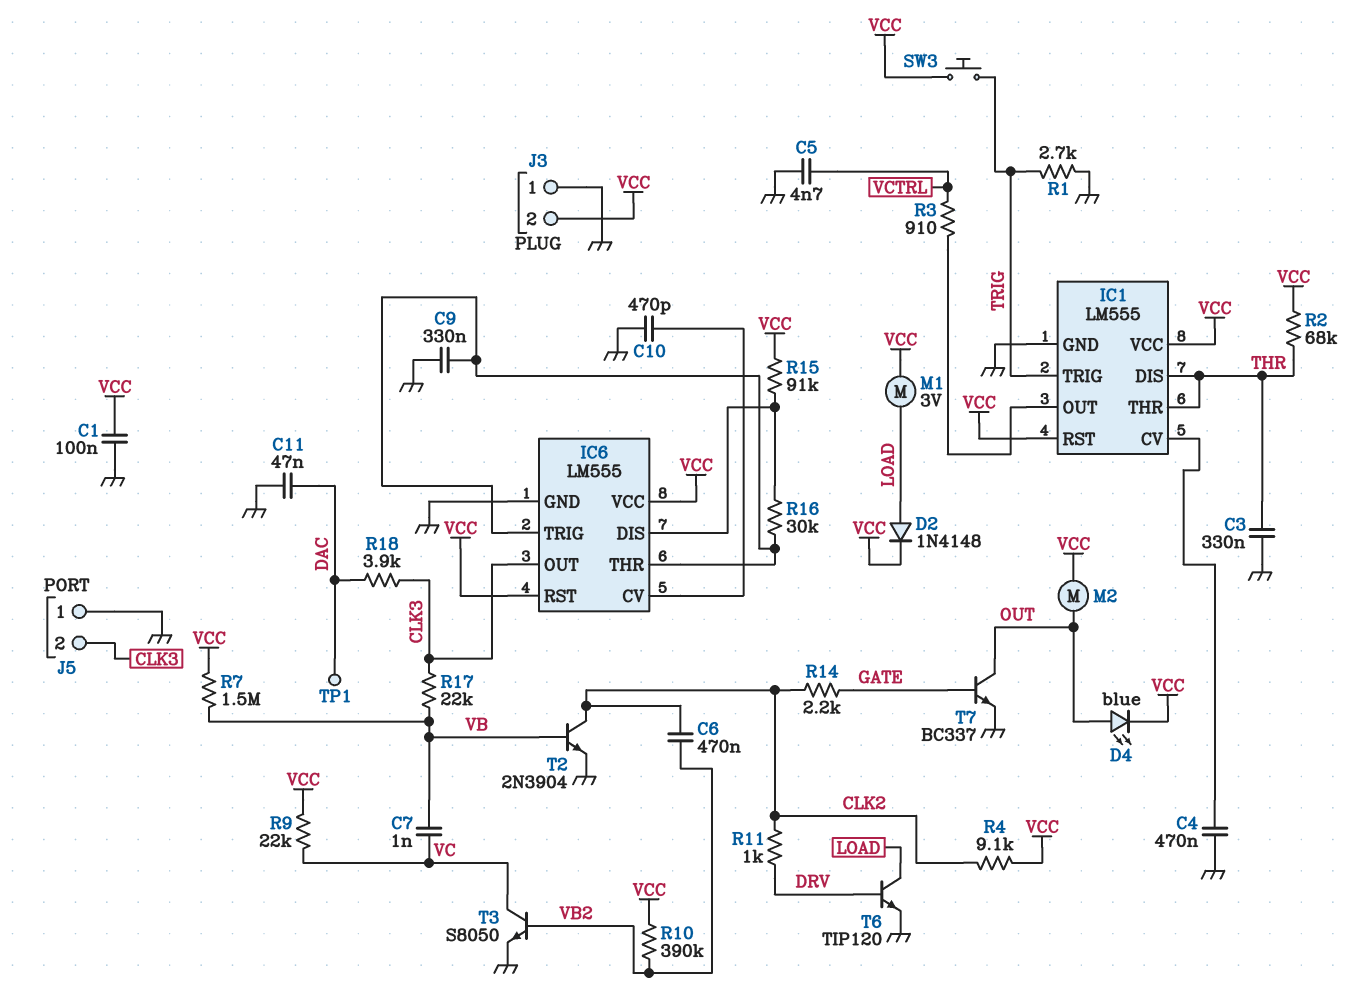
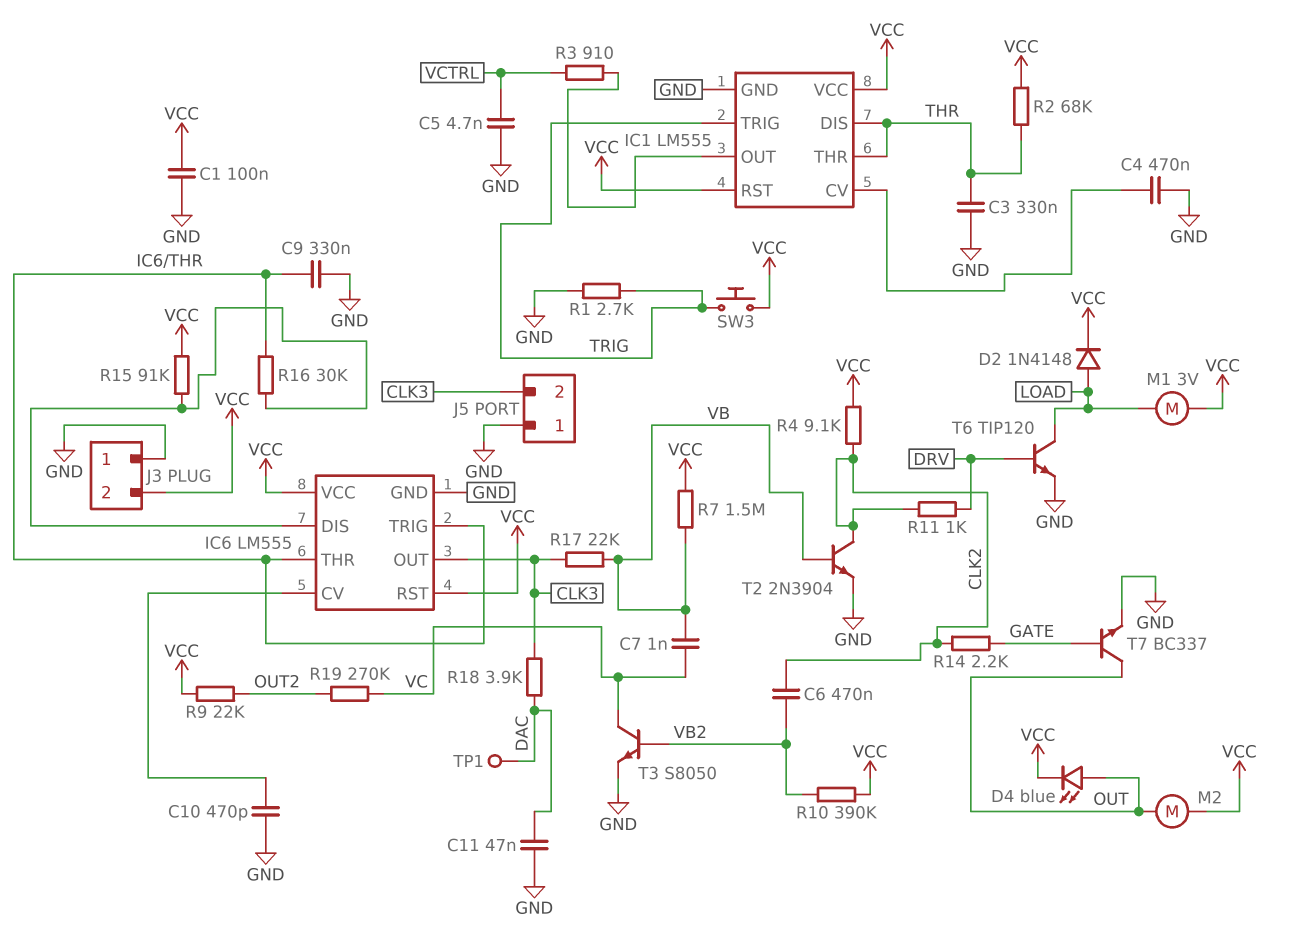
R9: 22k (VC, VCC) -> 22k (OUT2, VCC)
R19: none -> 270k (OUT2, VC)

